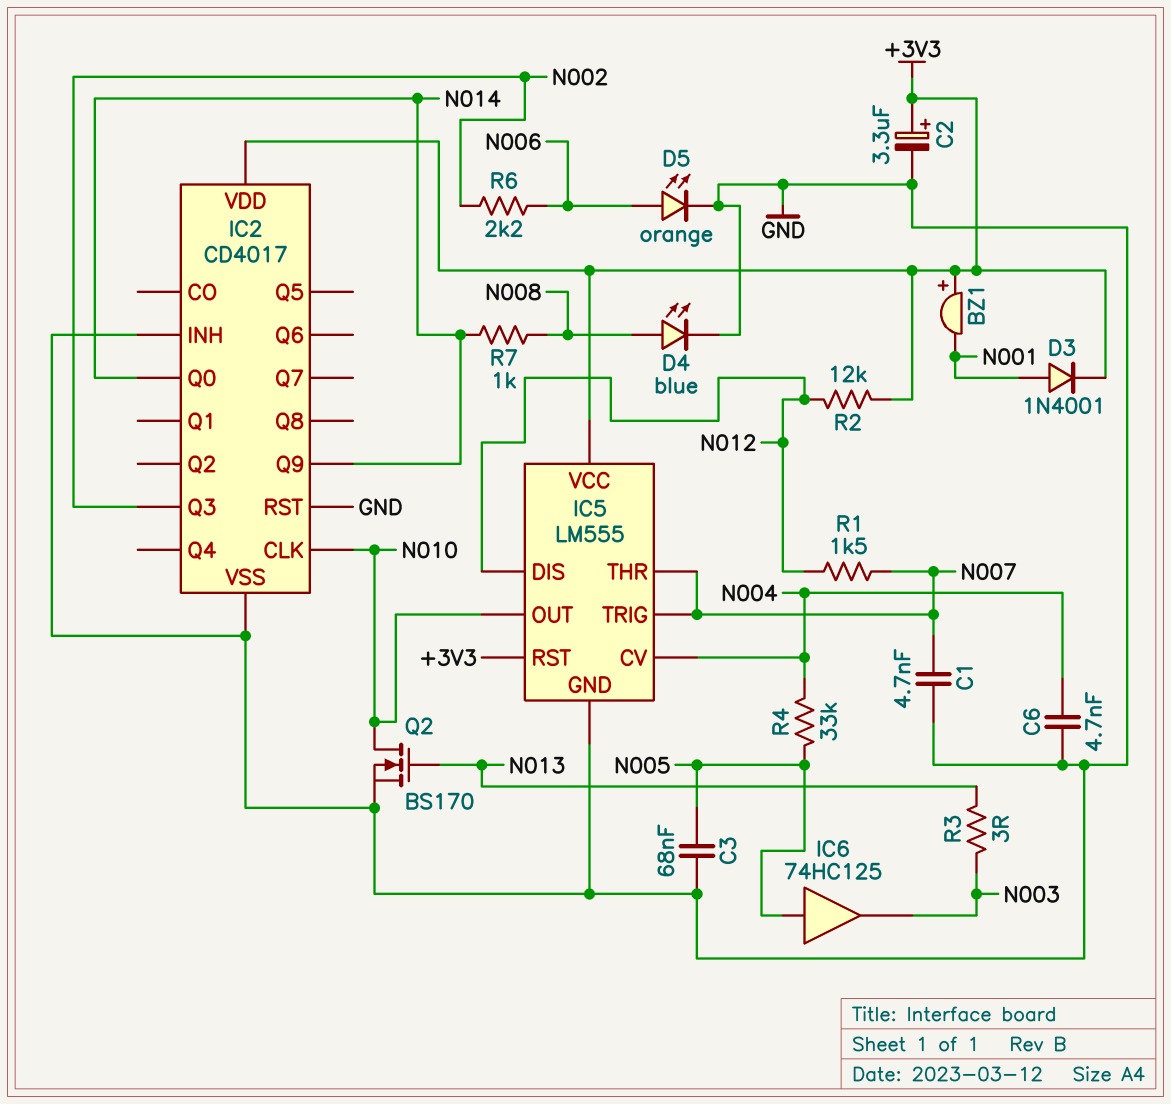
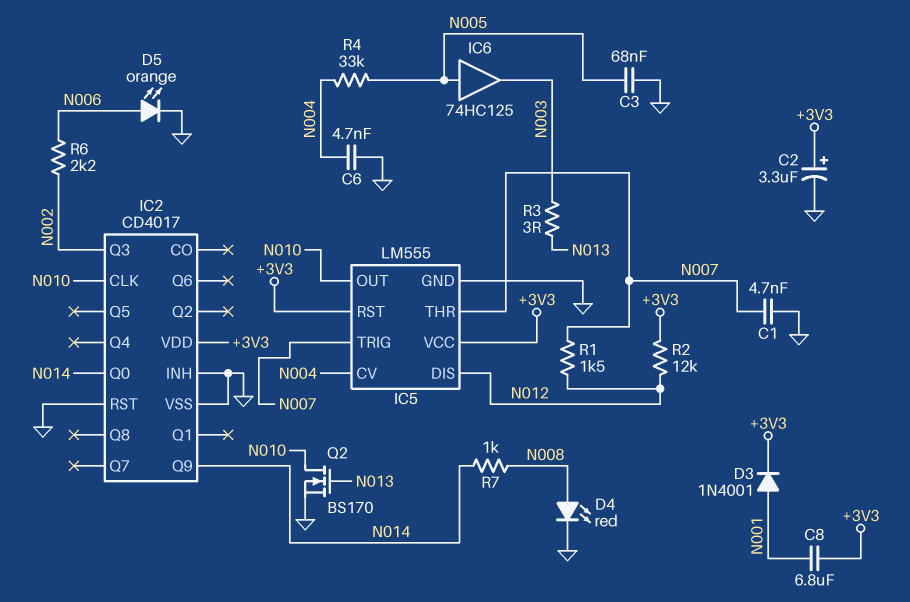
BZ1: buzzer (plus +3V3, minus N001) -> none
C8: none -> 6.8uF (+3V3, N001)
D4: LED blue (A N008, K GND) -> LED red (A N008, K GND)

